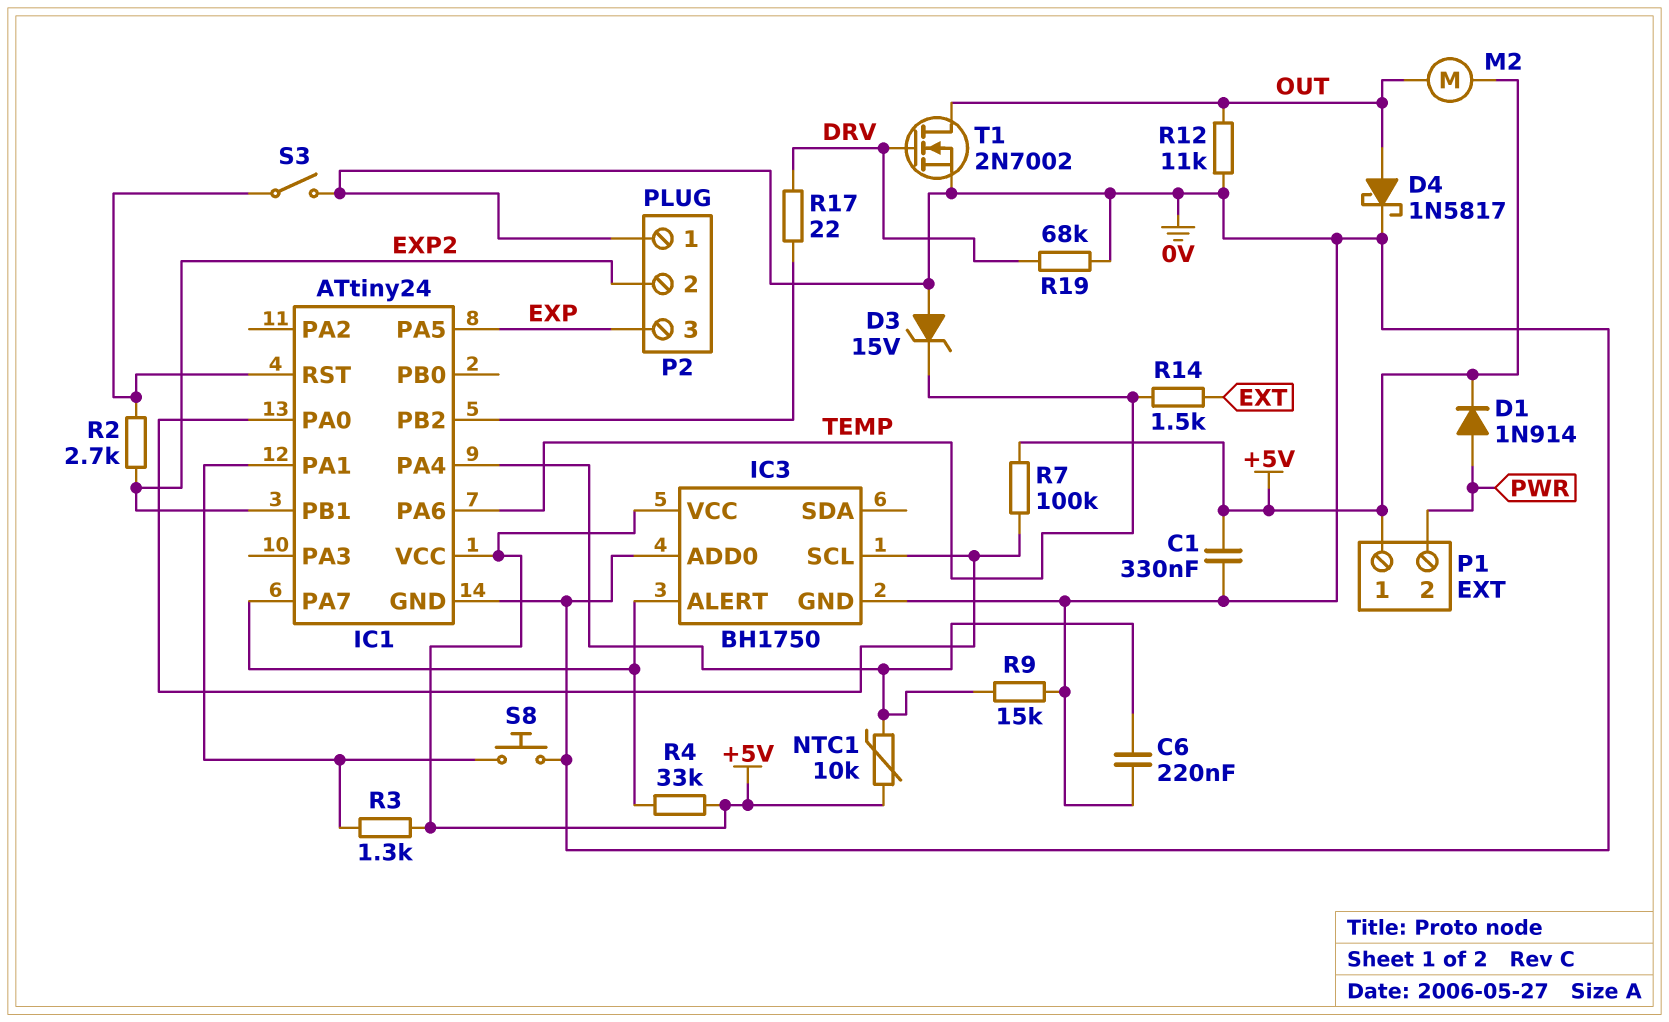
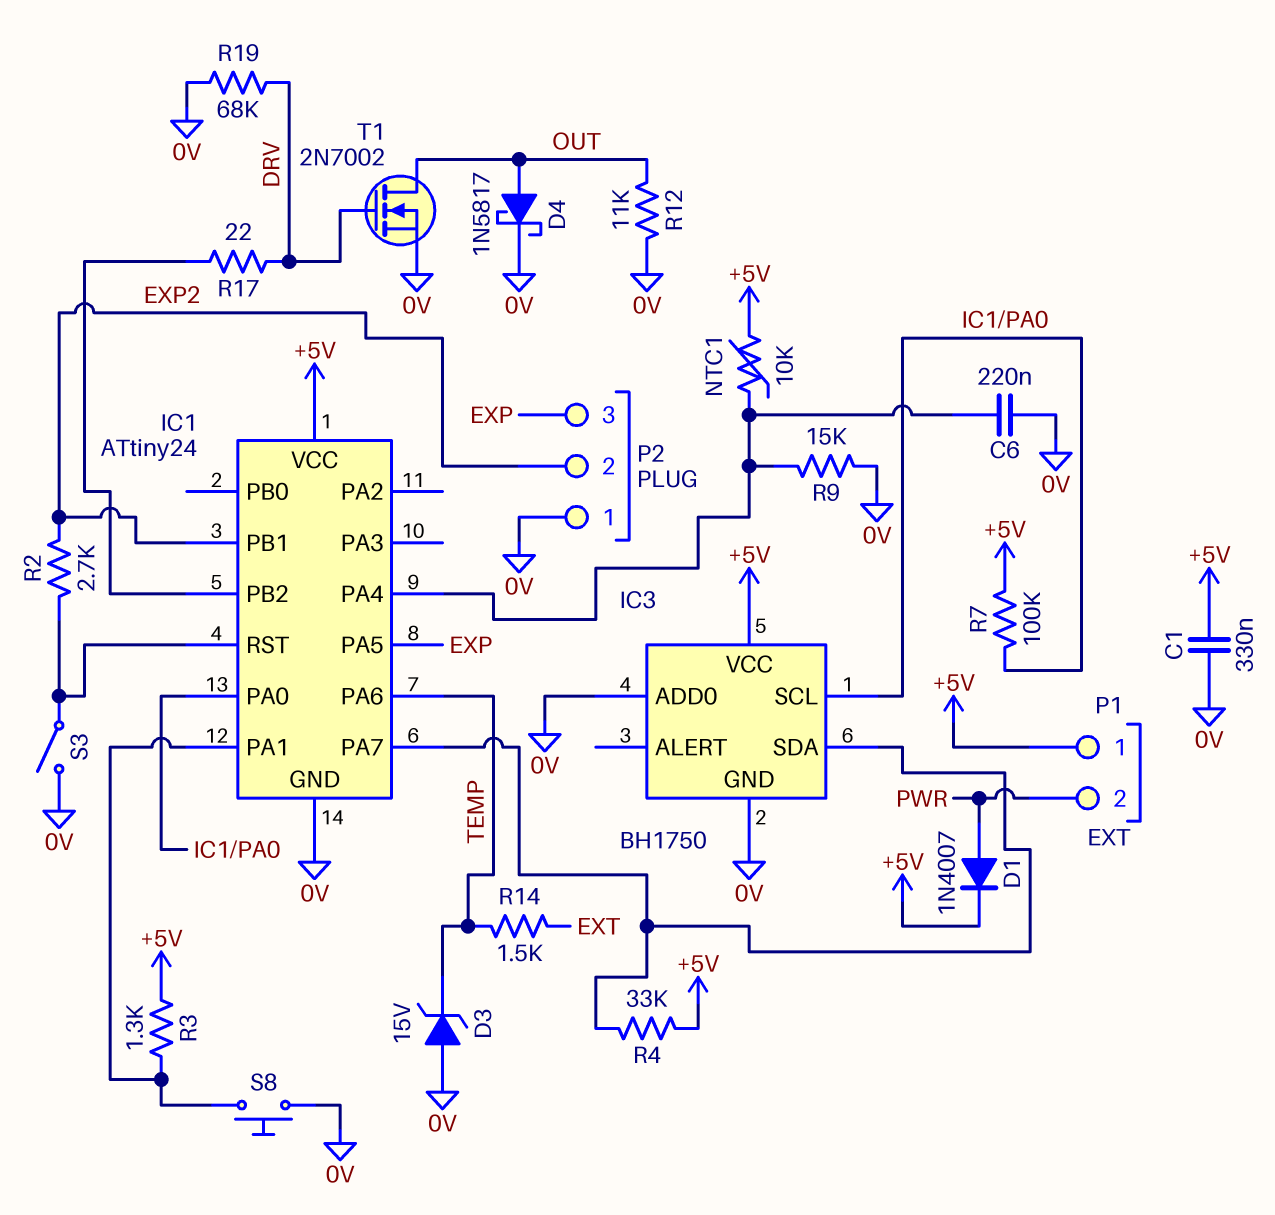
D1: diode 1N914 (A PWR, K +5V) -> diode 1N4007 (A PWR, K +5V)
IC3 pin ALERT: IC1/PA7 -> none
IC3 pin SDA: none -> IC1/PA7
M2: motor (+5V, OUT) -> none

